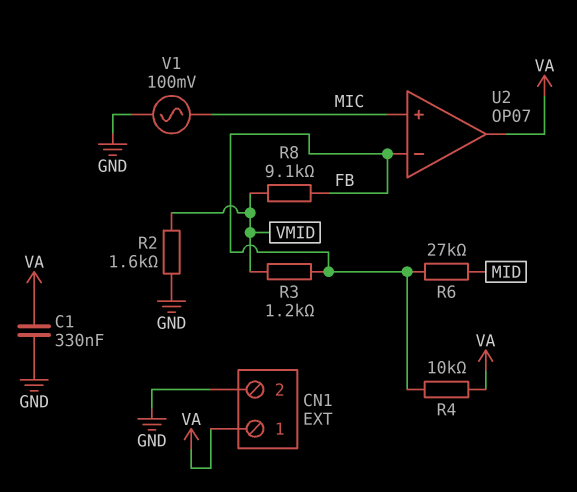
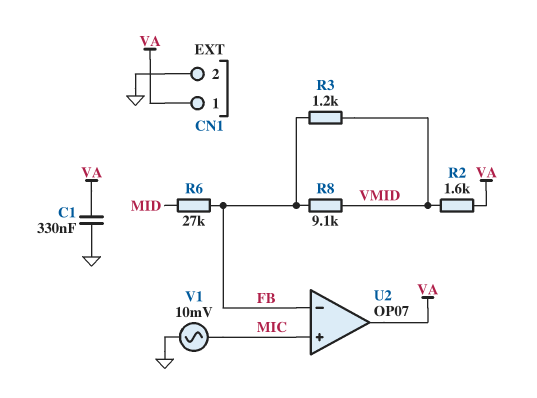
R2: 1.6k (GND, VMID) -> 1.6k (VA, VMID)
R4: 10k (FB, VA) -> none
V1: AC 100mV (GND, MIC) -> AC 10mV (GND, MIC)

